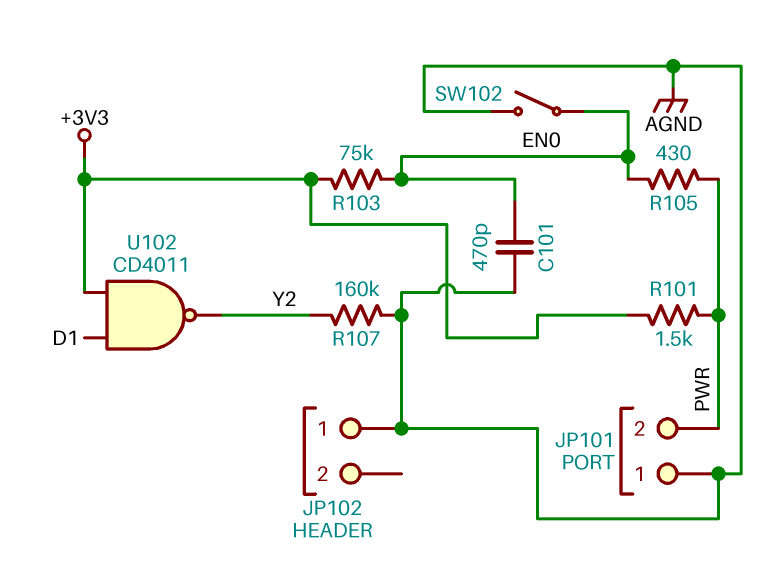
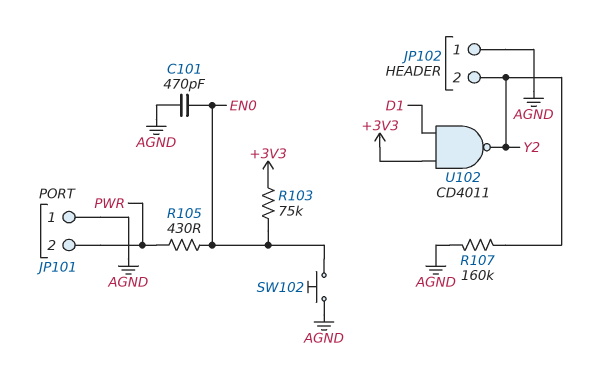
JP102 pin 2: none -> Y2
R101: 1.5k (+3V3, PWR) -> none
SW102: switch (AGND, EN0) -> button (AGND, EN0)

